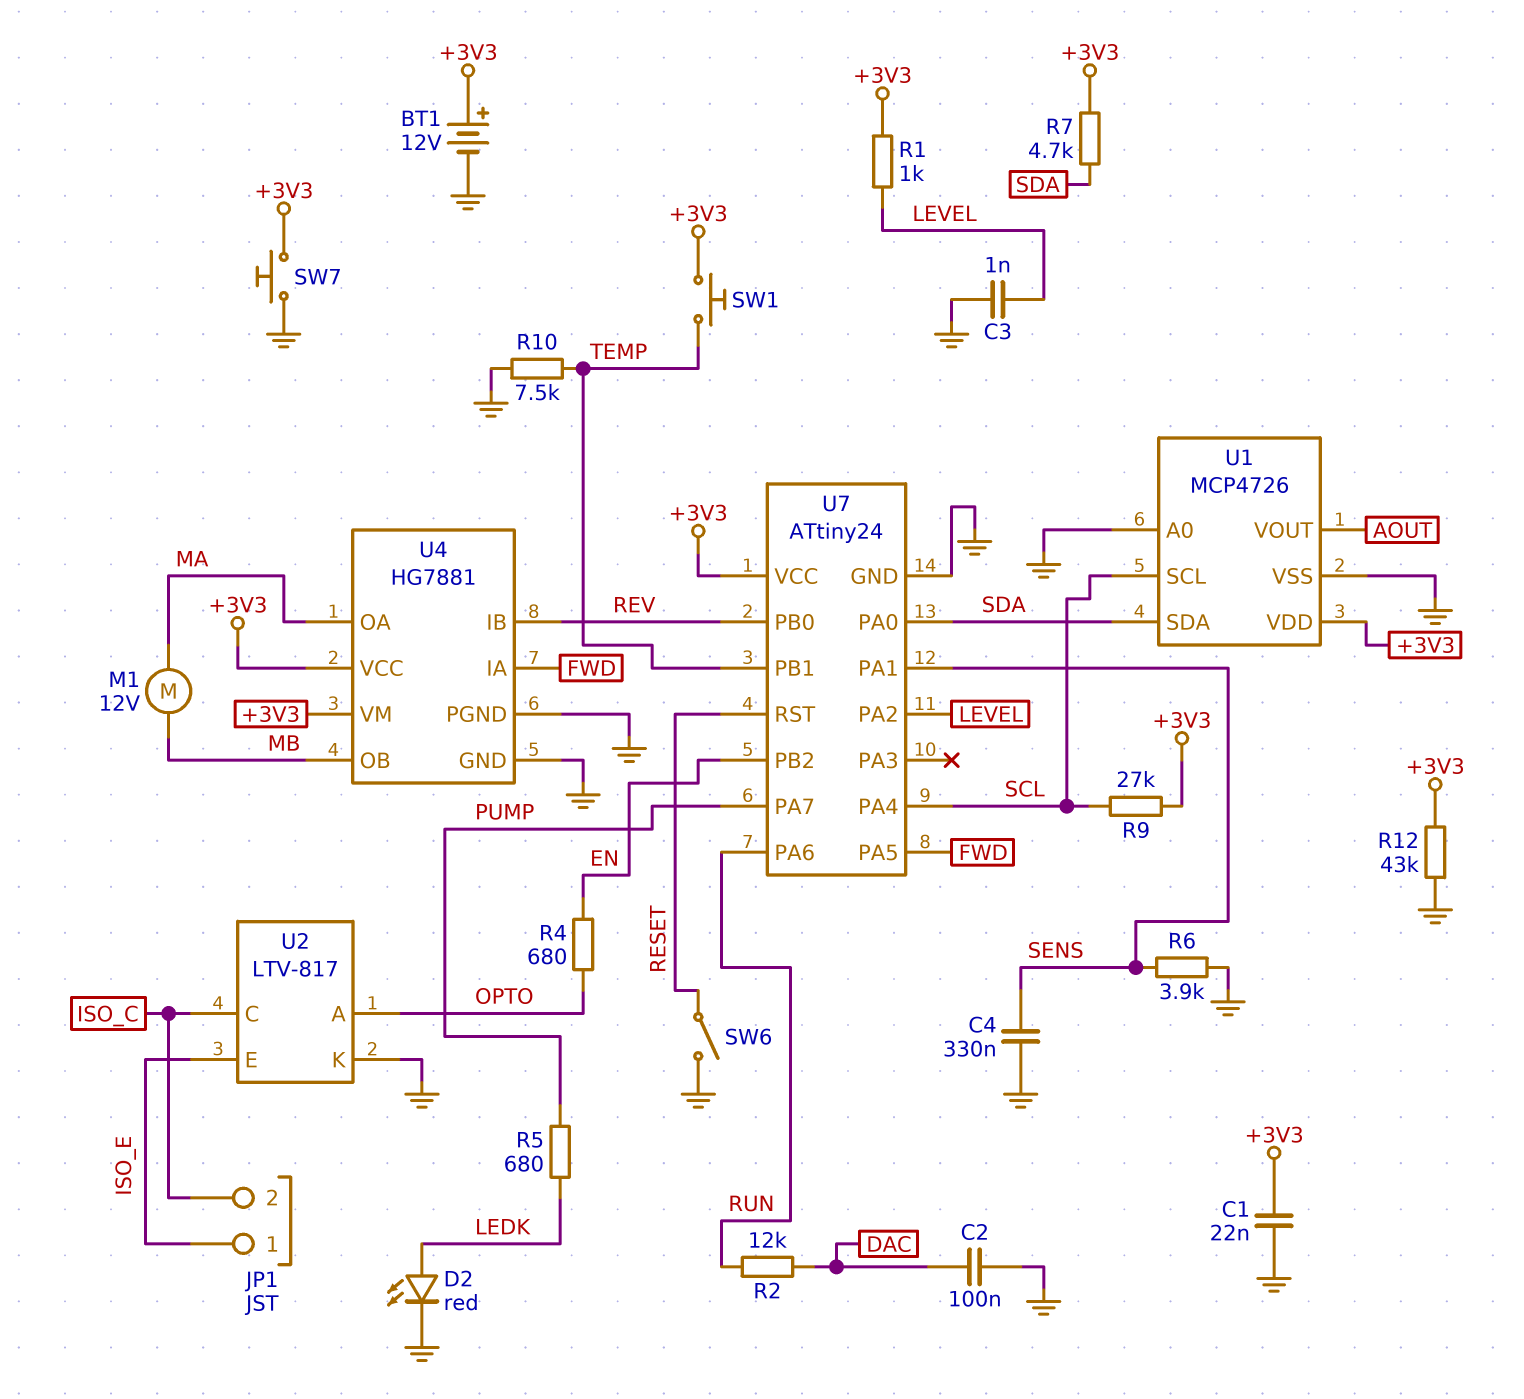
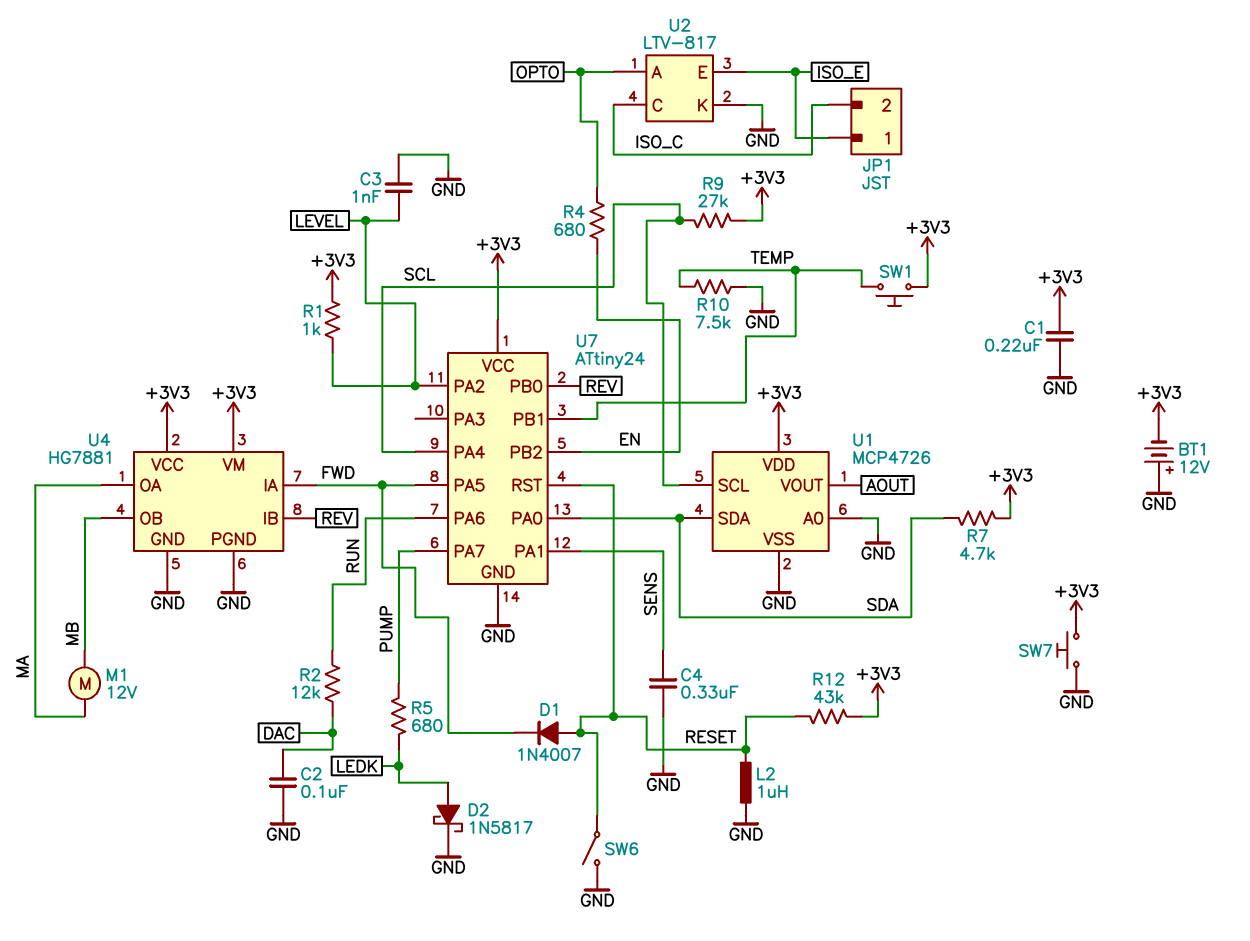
BT1: 12V (plus +3V3, minus GND) -> 12V (plus GND, minus +3V3)
C1: 22nF (+3V3, GND) -> 220nF (+3V3, GND)
D1: none -> diode 1N4007 (A RESET, K FWD)
D2: LED red (A LEDK, K GND) -> schottky 1N5817 (A LEDK, K GND)
L2: none -> 1uH (GND, RESET)
R6: 3.9k (GND, SENS) -> none
R12: 43k (+3V3, GND) -> 43k (+3V3, RESET)

